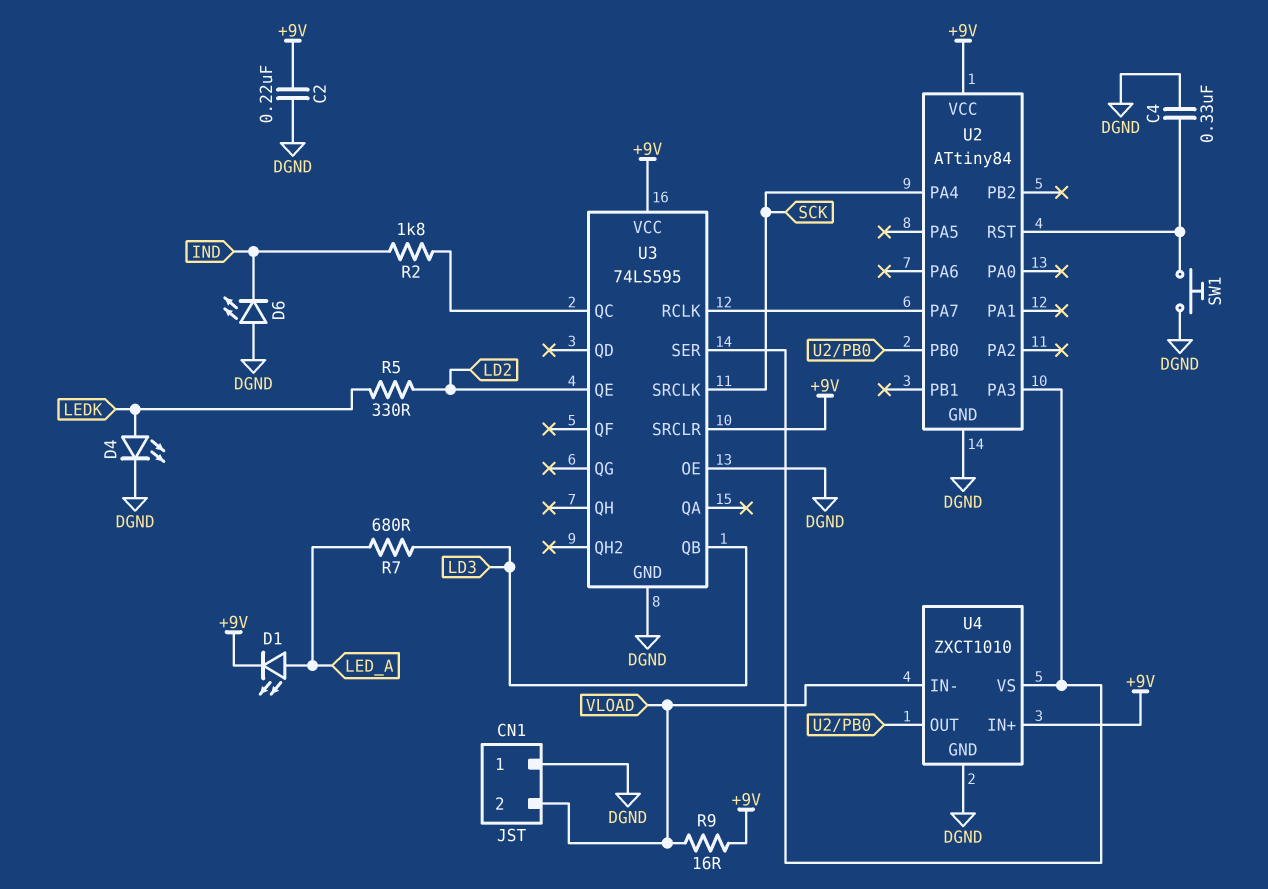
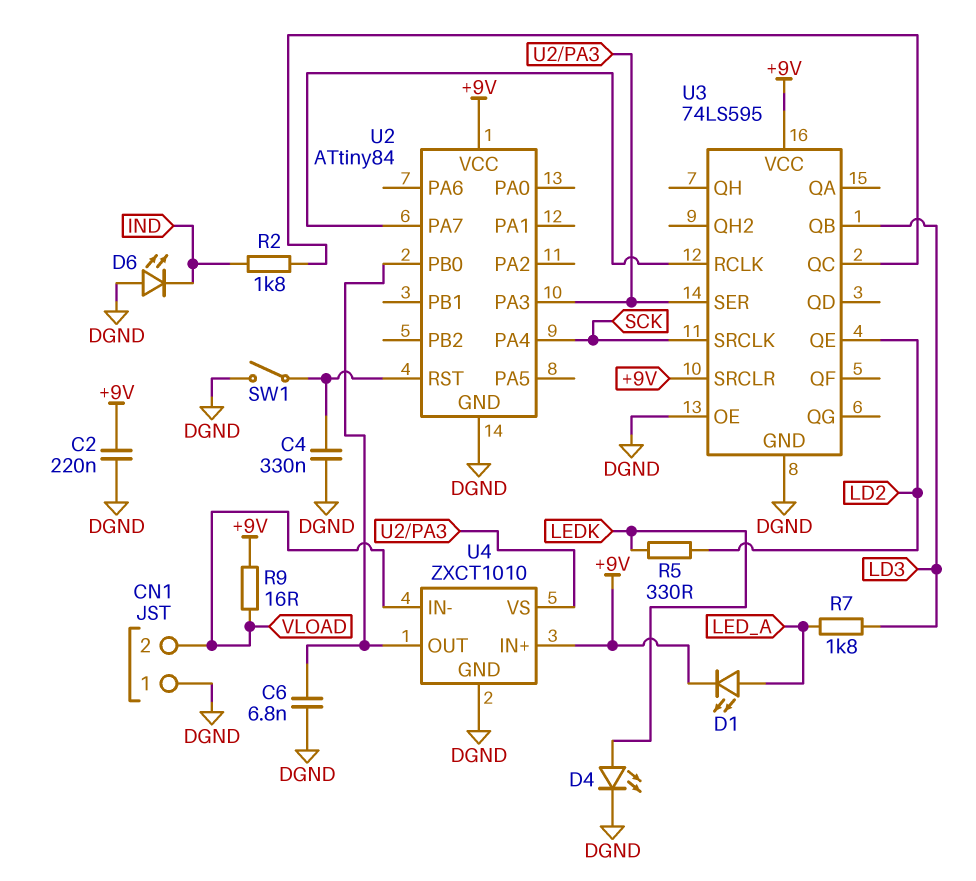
C6: none -> 6.8nF (DGND, U2/PB0)
R7: 680 (LD3, LED_A) -> 1.8k (LD3, LED_A)
SW1: button (DGND, U2/RST) -> switch (DGND, U2/RST)

